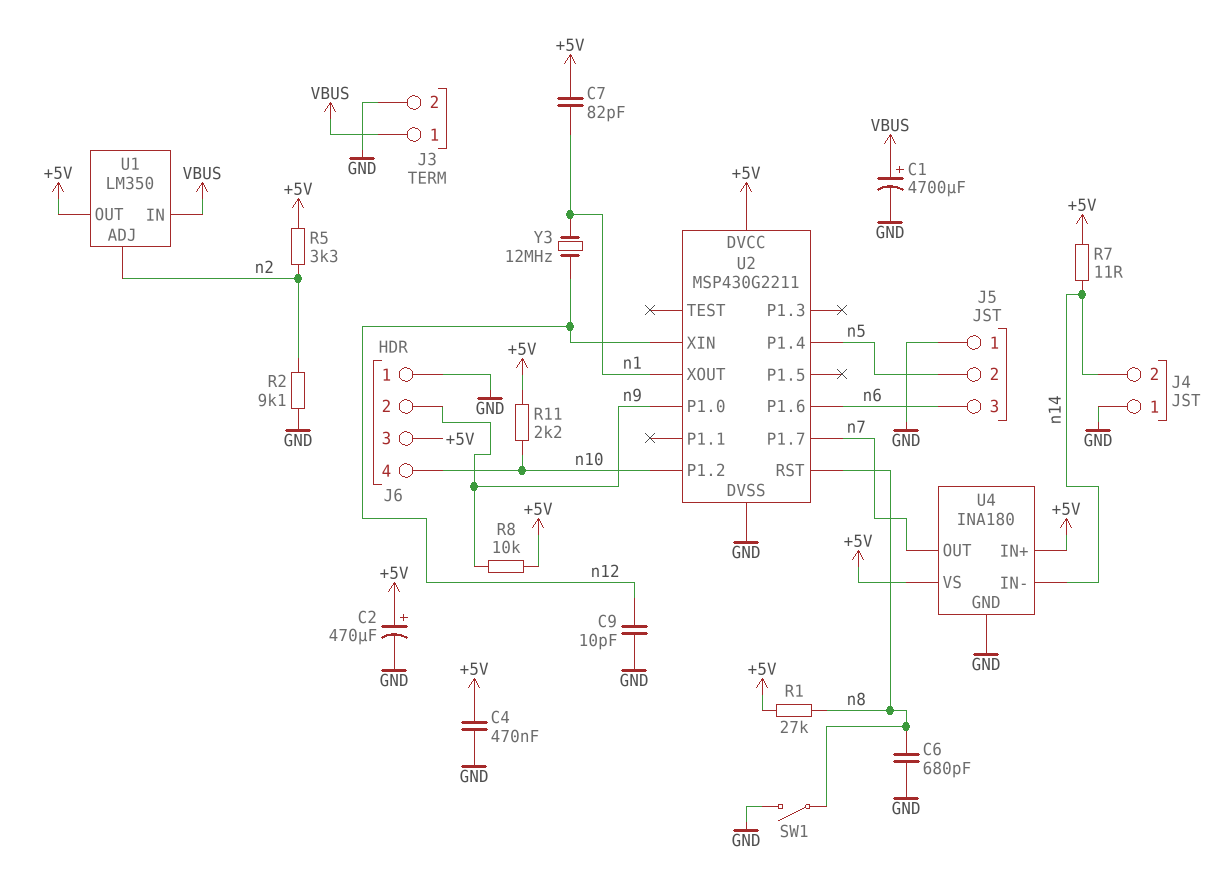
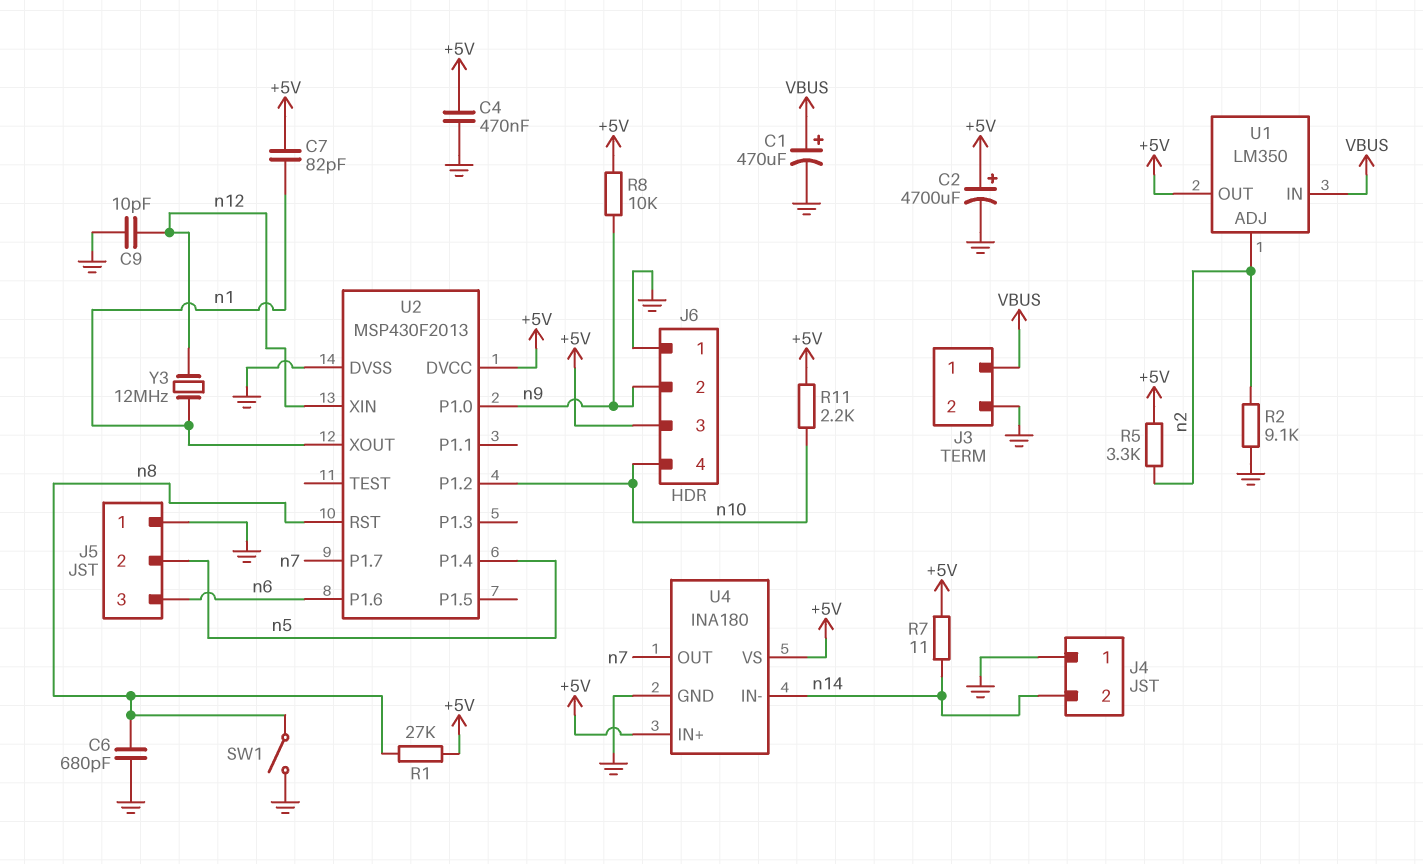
C1: 4700uF (plus VBUS, minus GND) -> 470uF (plus VBUS, minus GND)
C2: 470uF (plus +5V, minus GND) -> 4700uF (plus +5V, minus GND)
U2: MSP430G2211 -> MSP430F2013

